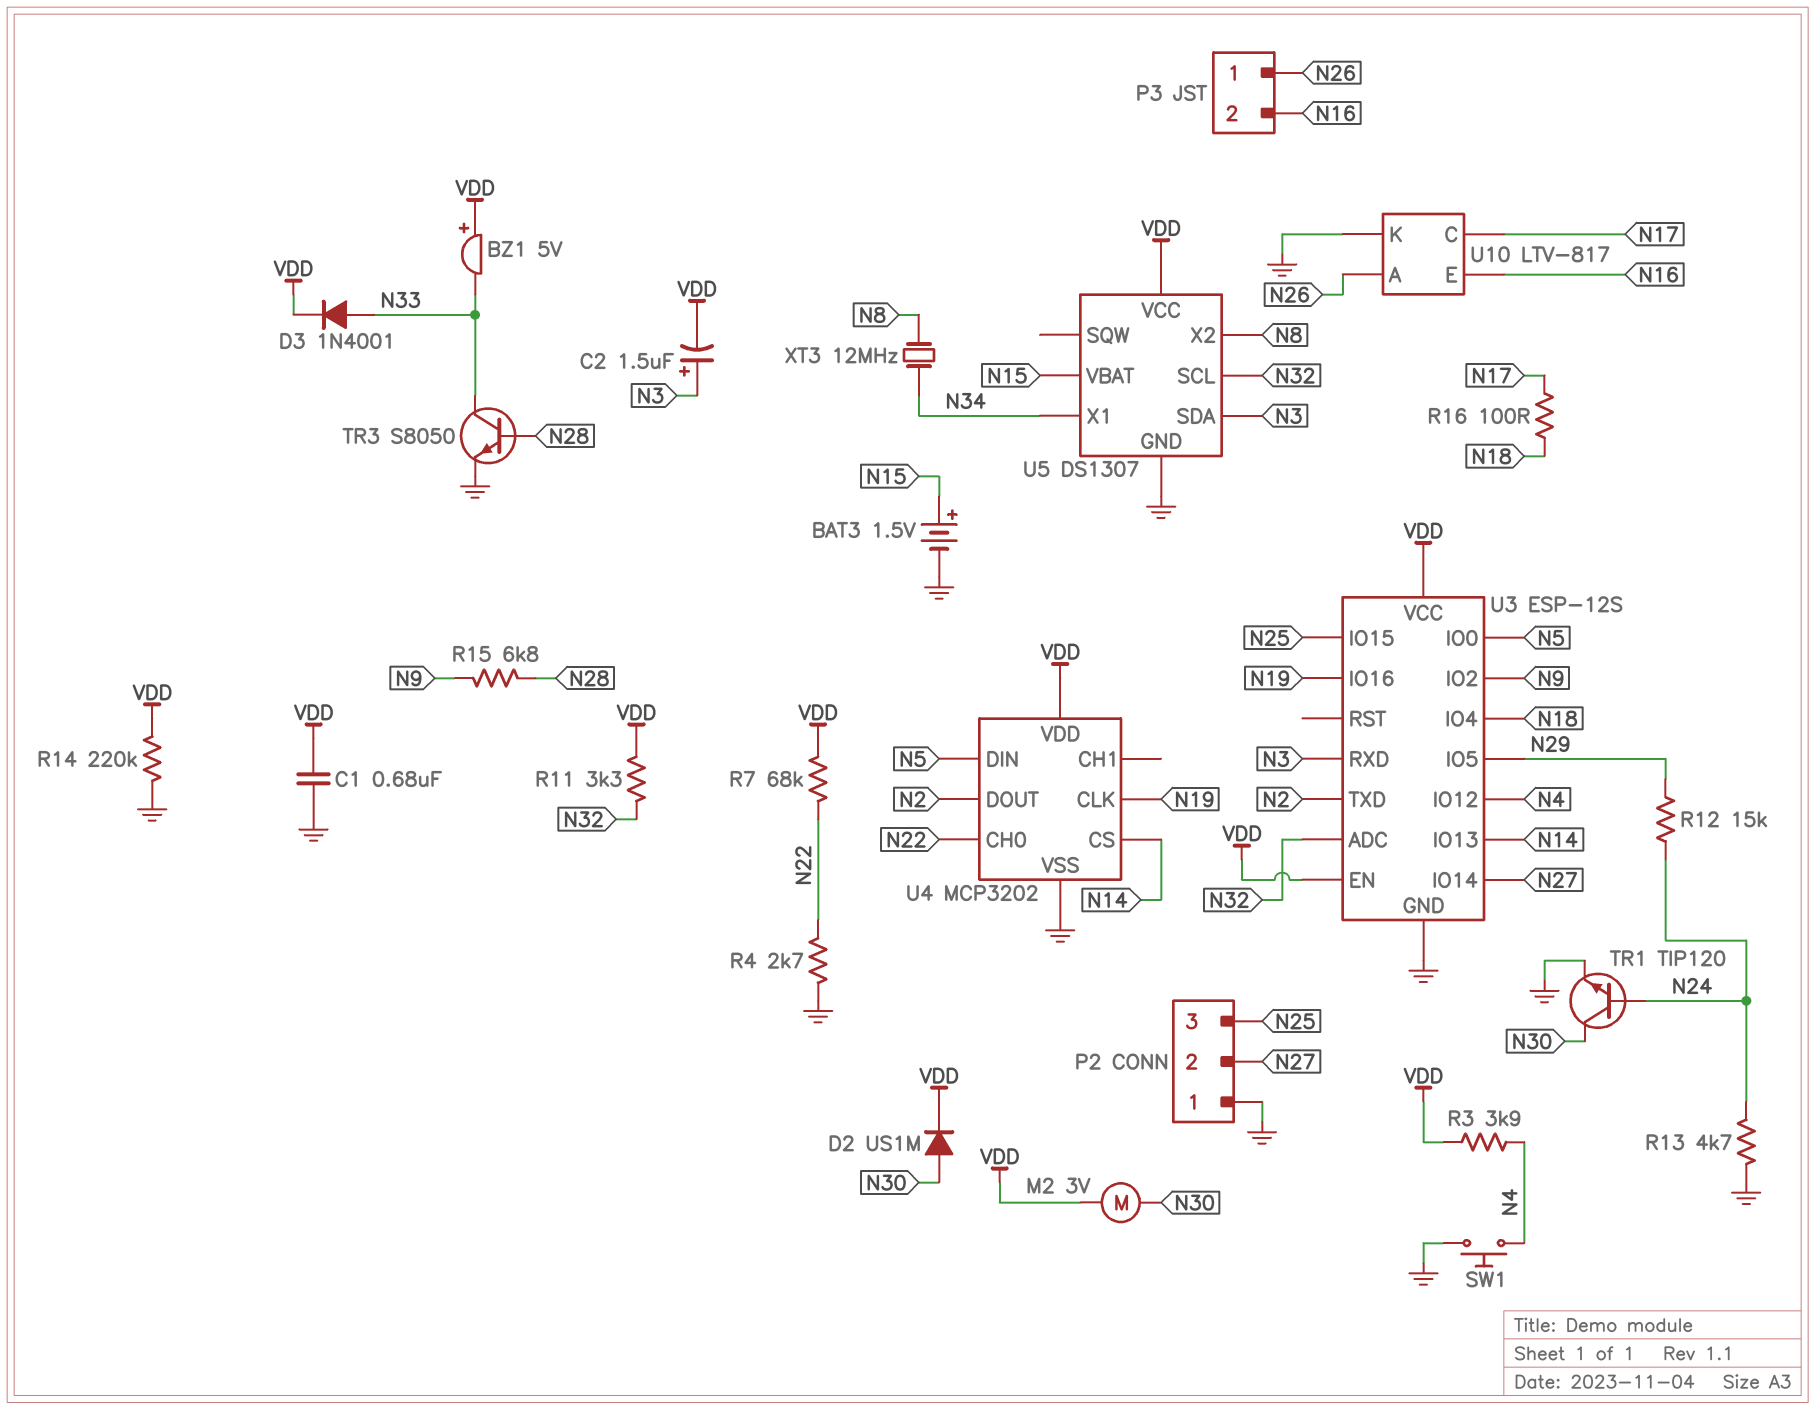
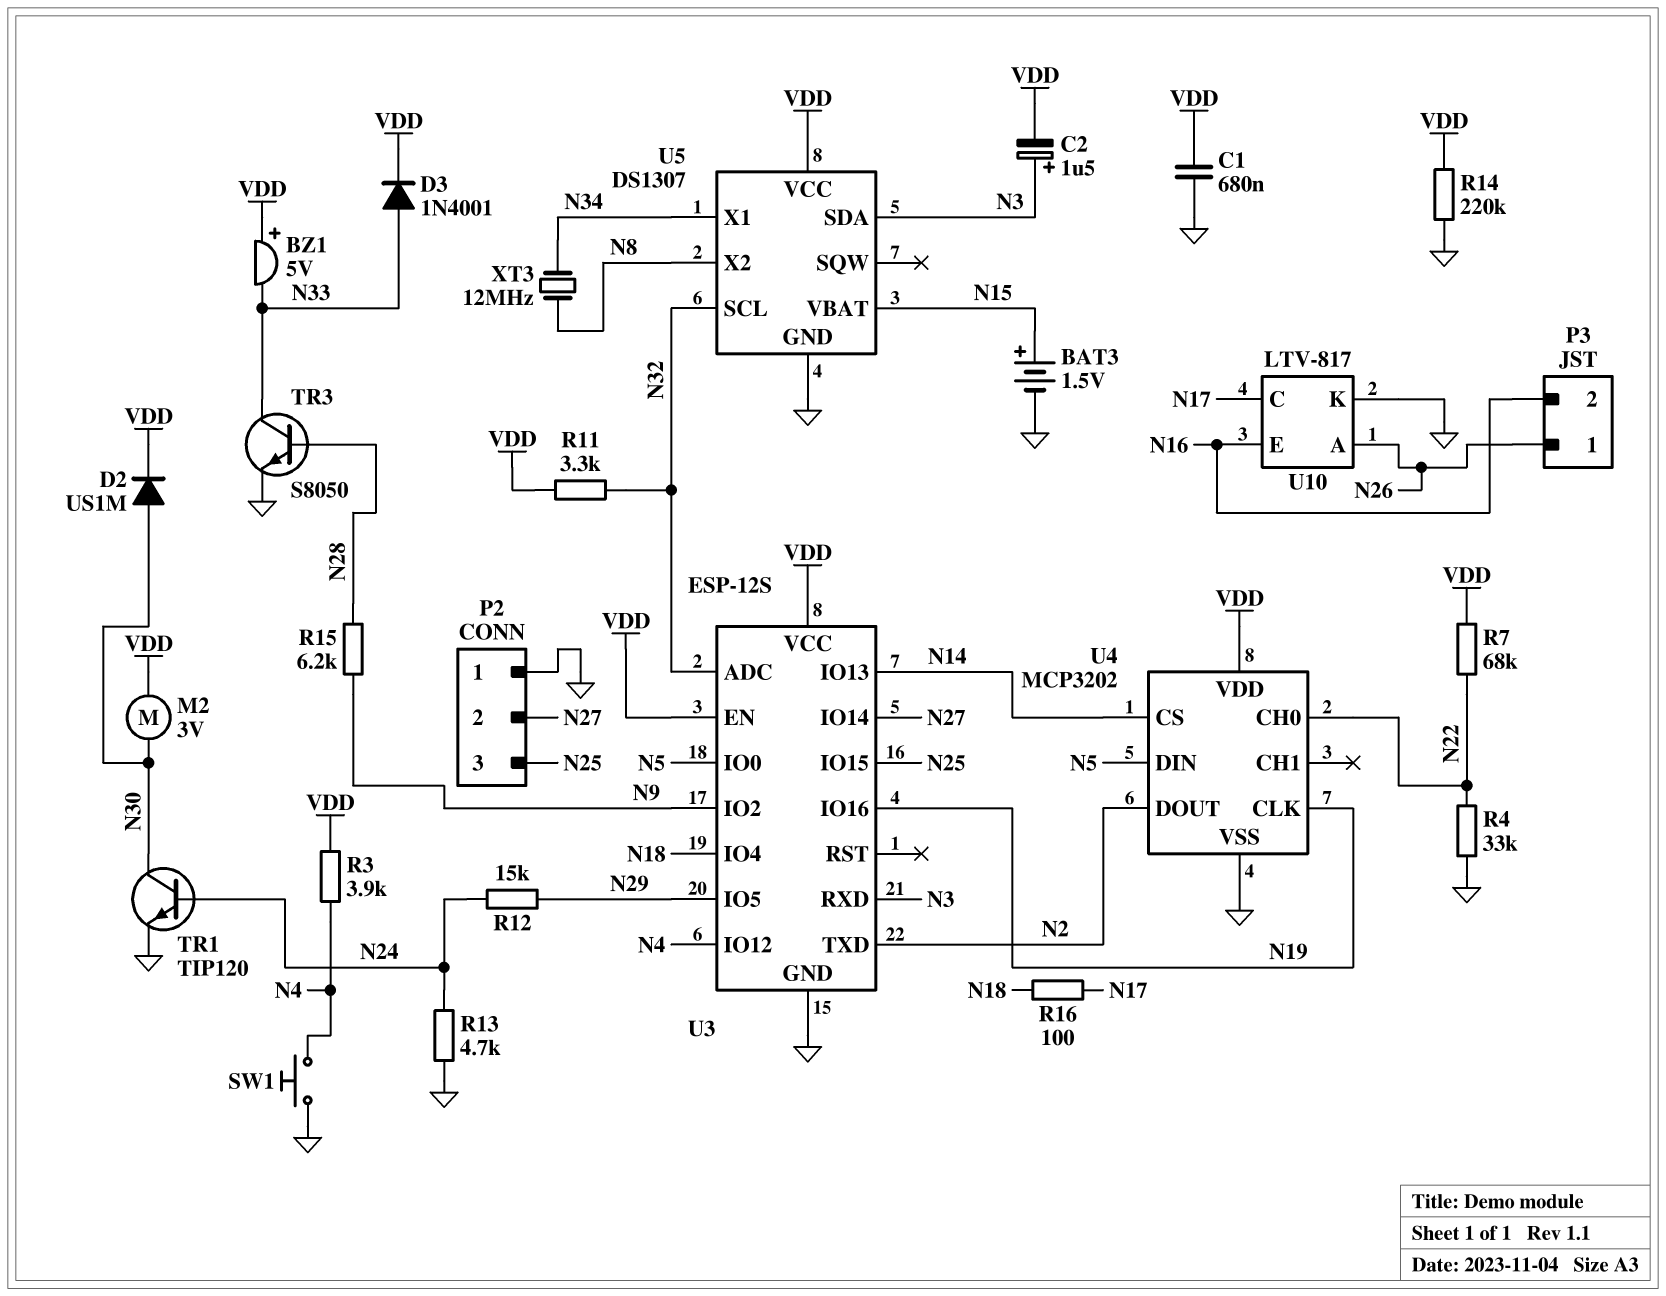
R4: 2.7k (GND, N22) -> 33k (GND, N22)
R15: 6.8k (N9, N28) -> 6.2k (N9, N28)

